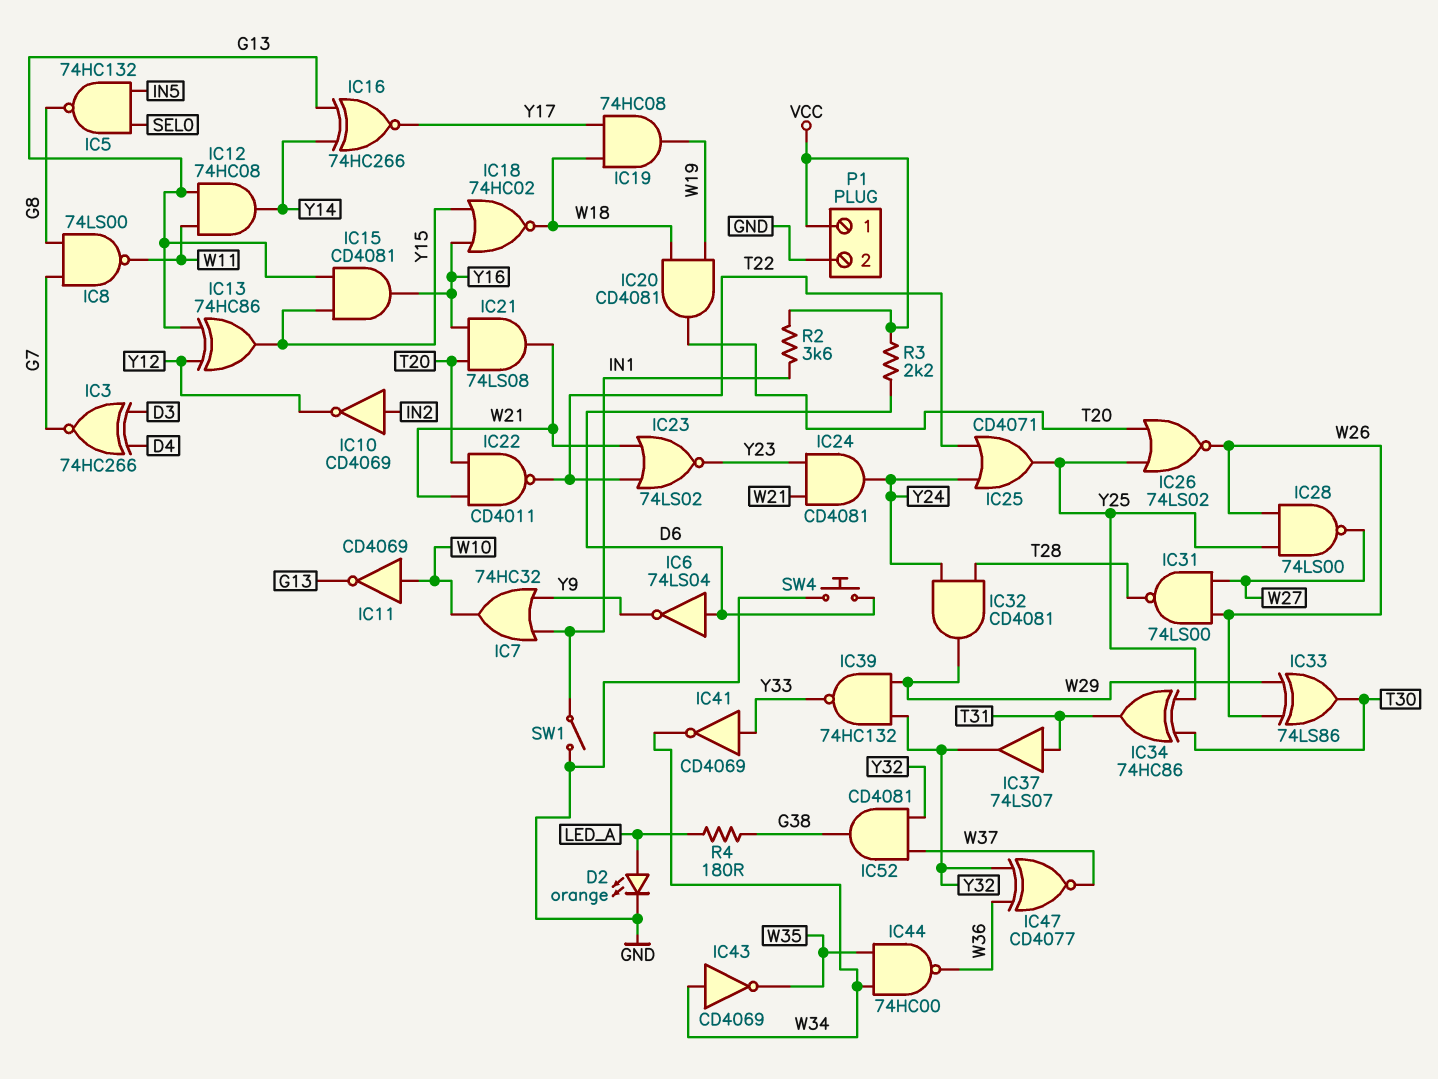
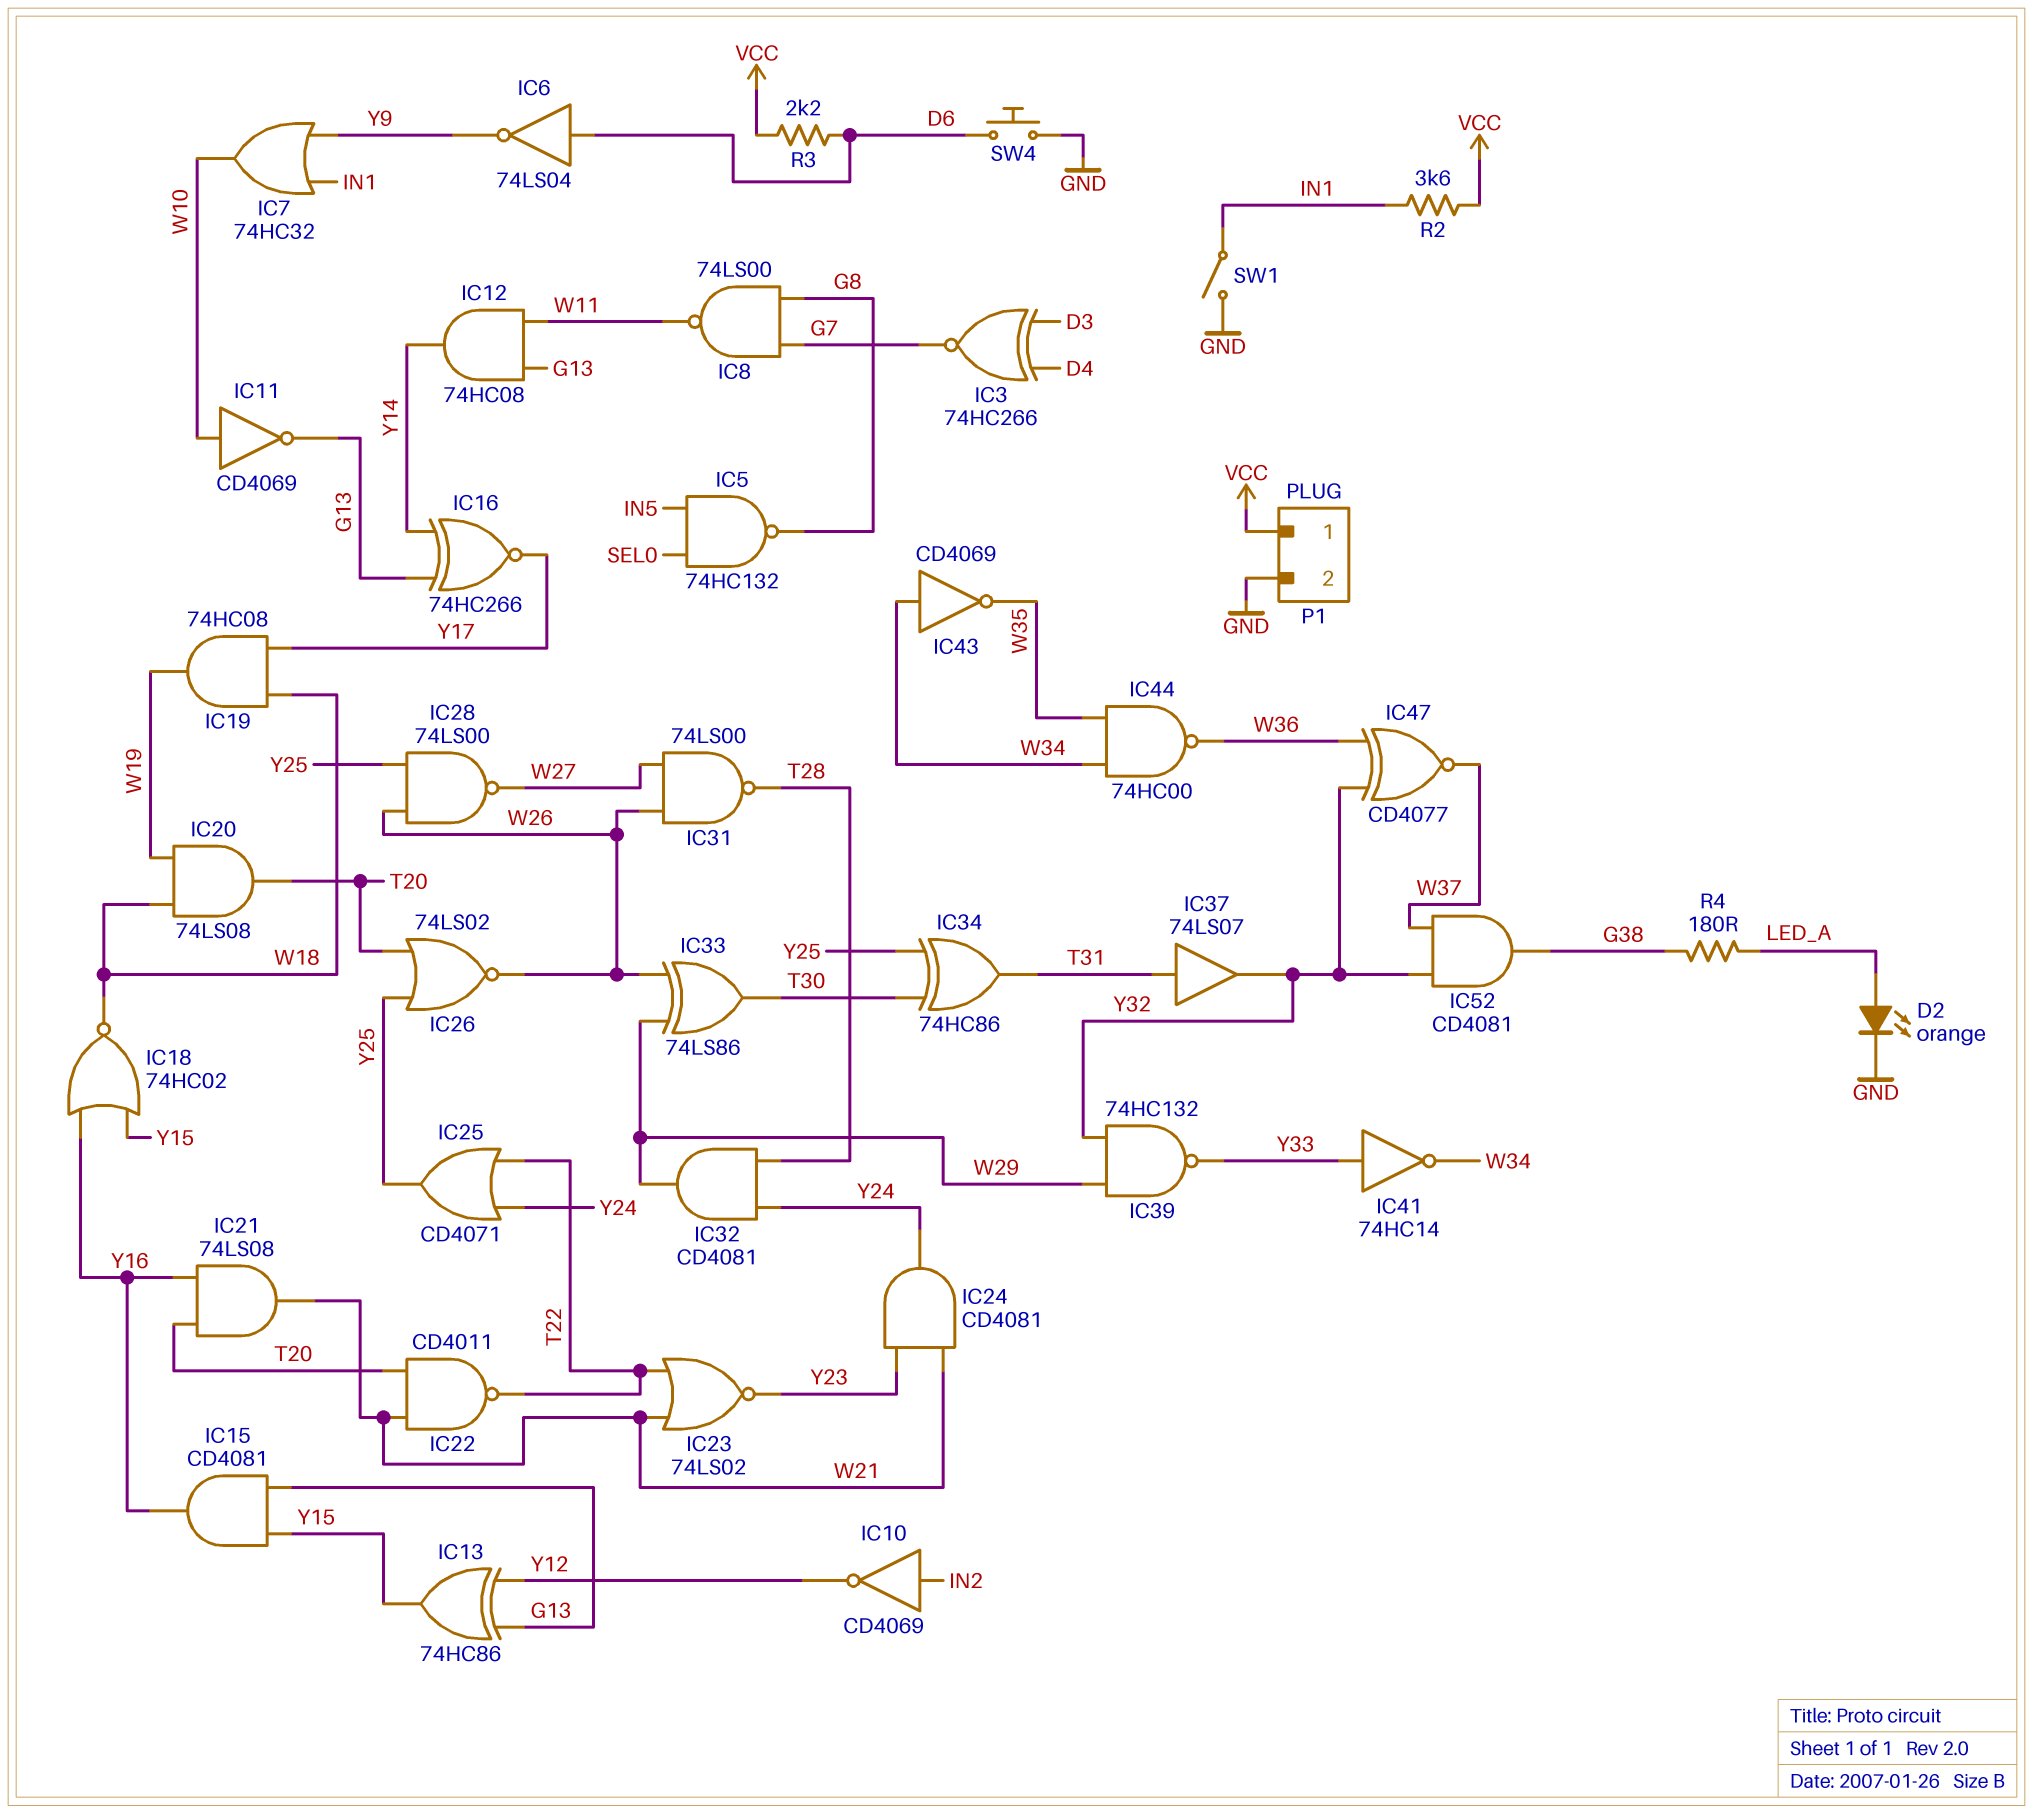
IC20: AND CD4081 (in W18, in W19, out T20) -> AND 74LS08 (in W18, in W19, out T20)
IC41: NOT CD4069 (in Y33, out W34) -> NOT 74HC14 (in Y33, out W34)

